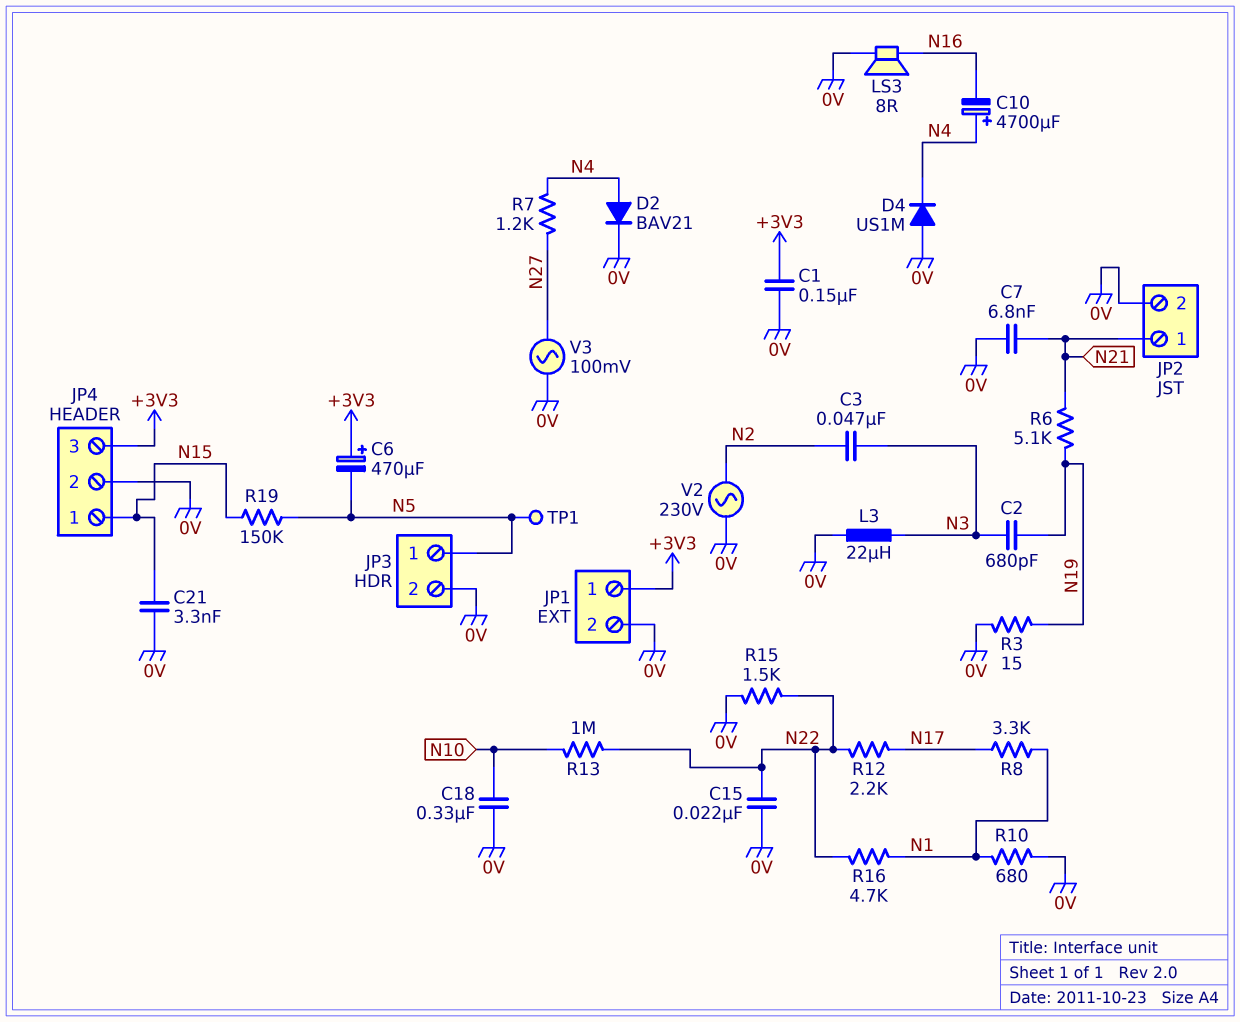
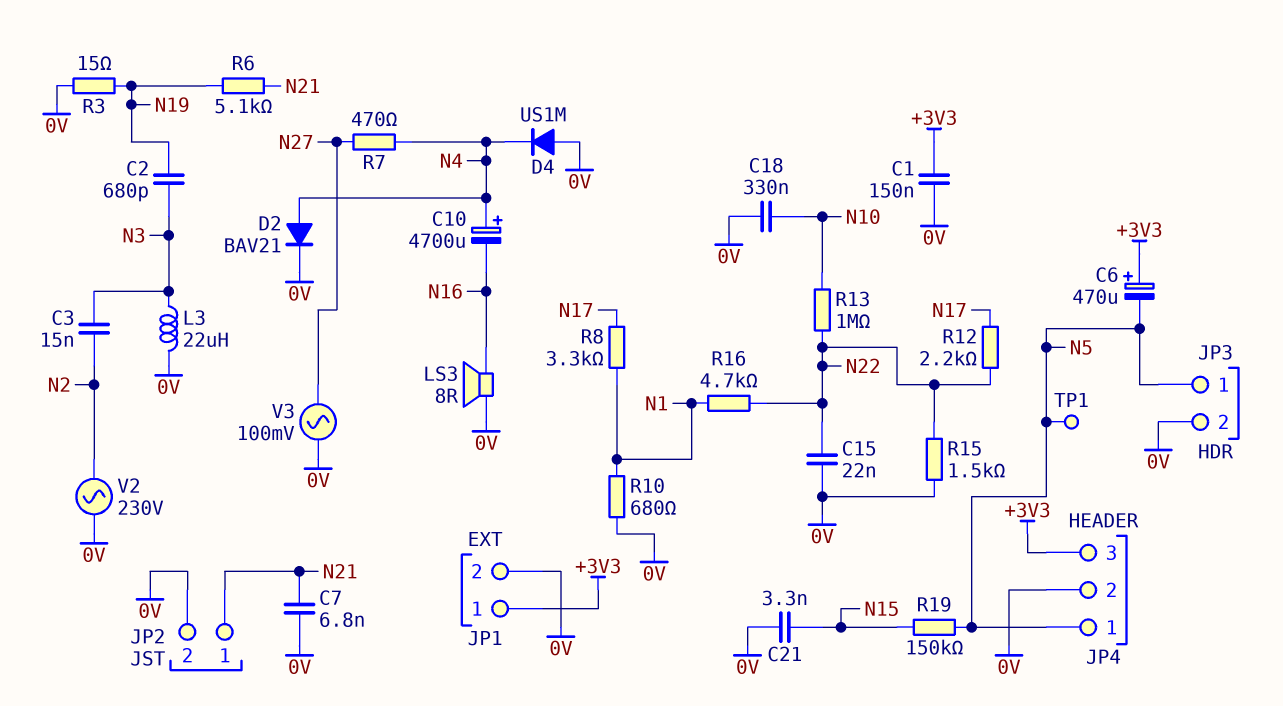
C3: 47nF (N2, N3) -> 15nF (N2, N3)
JP4 pin 1: N15 -> N5
R7: 1.2k (N4, N27) -> 470 (N4, N27)

